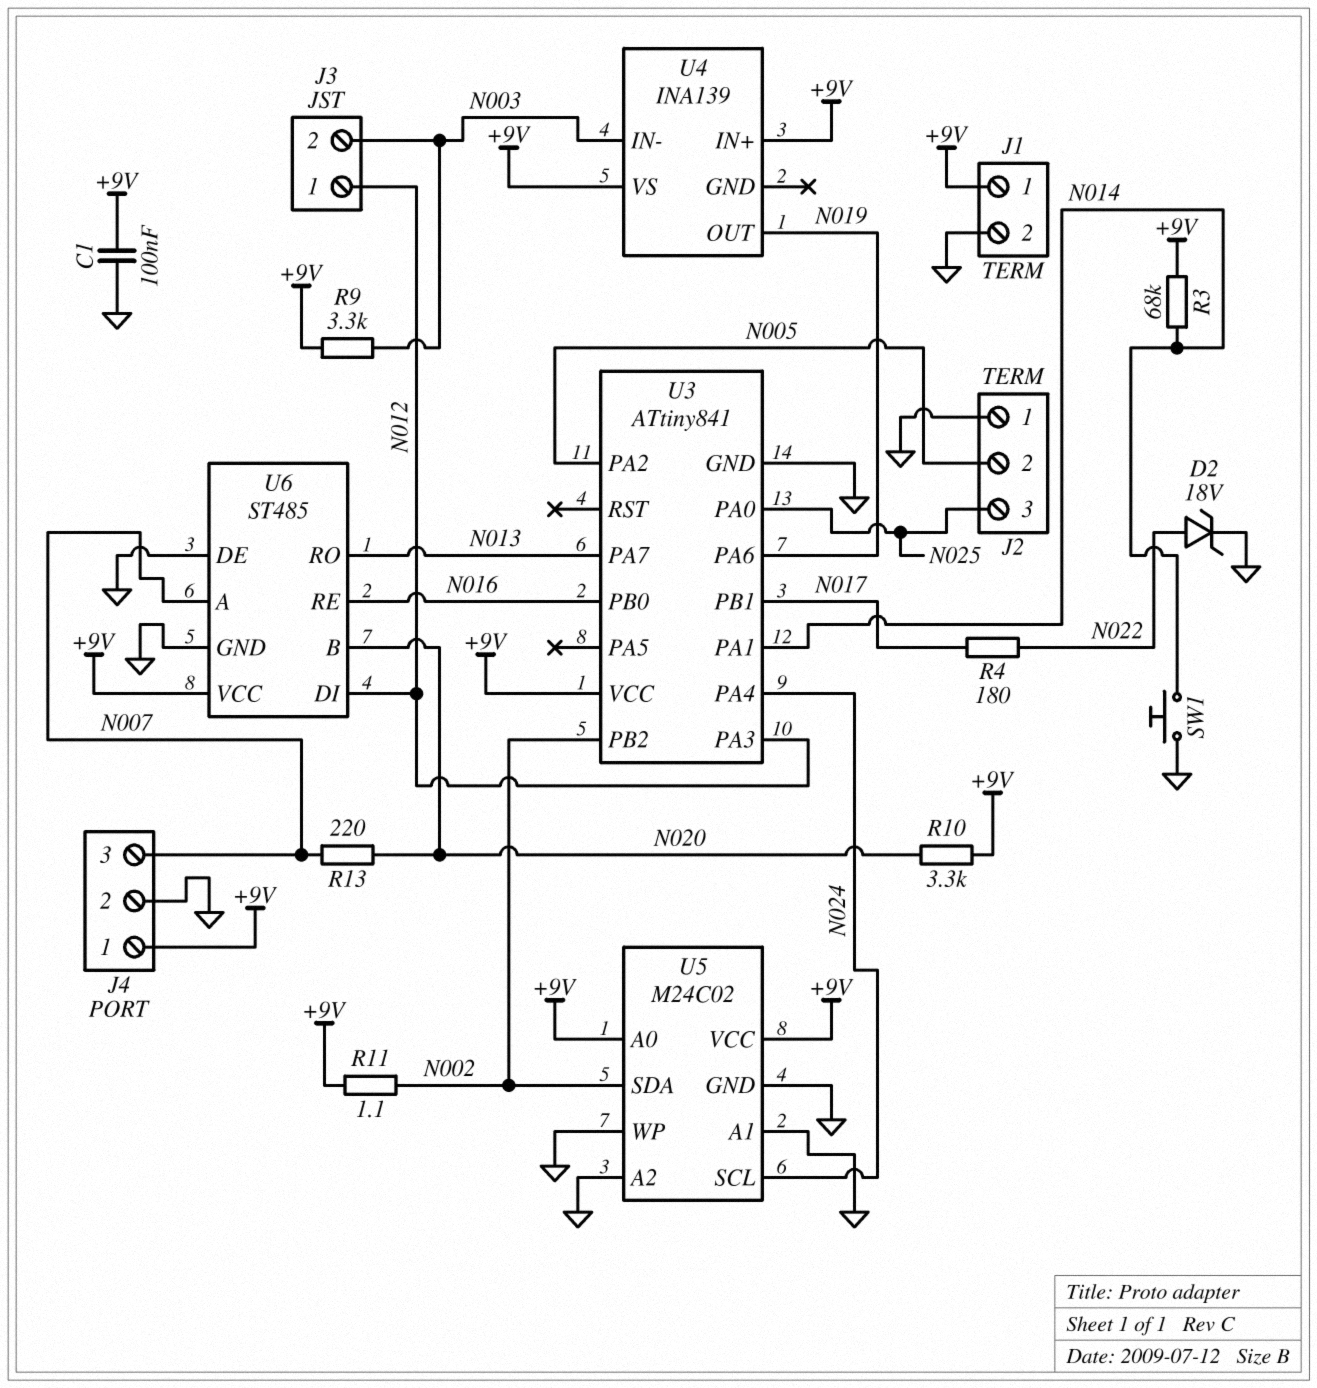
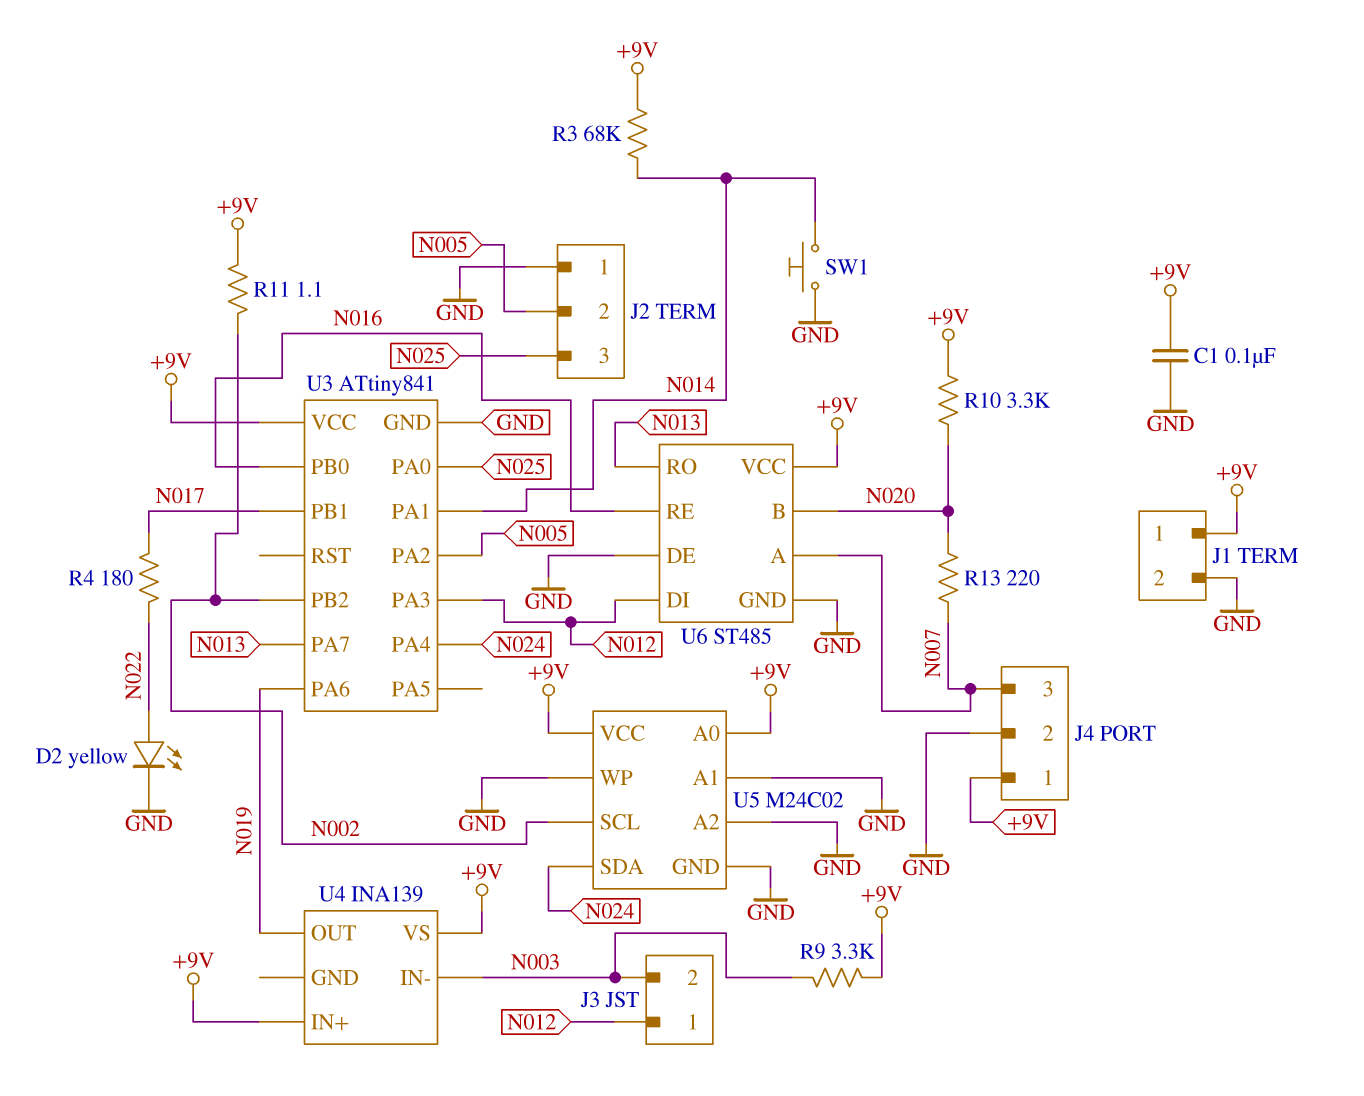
D2: zener 18V (A N022, K GND) -> LED yellow (A N022, K GND)
U5 pin SCL: N024 -> N002
U5 pin SDA: N002 -> N024

